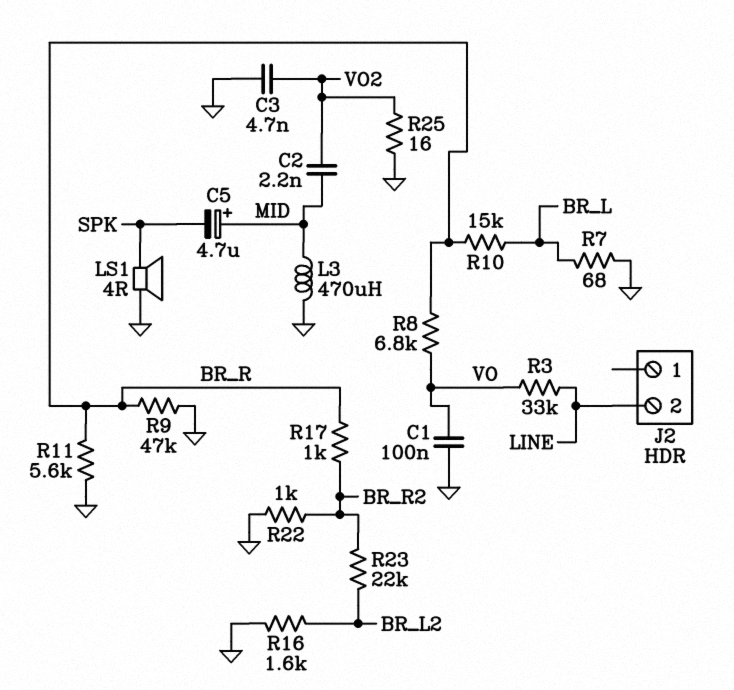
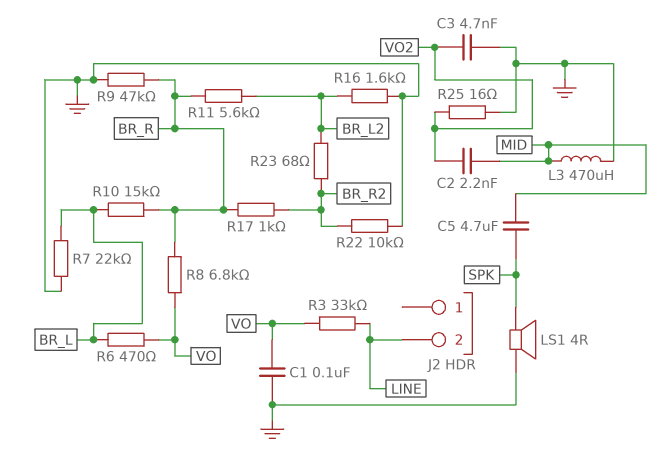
C5: 4.7uF (plus MID, minus SPK) -> 4.7uF (MID, SPK)
R6: none -> 470 (BR_L, VO)
R7: 68 (BR_L, GND) -> 22k (BR_L, GND)
R11: 5.6k (BR_R, GND) -> 5.6k (BR_L2, BR_R)
R22: 1k (BR_R2, GND) -> 10k (BR_R2, GND)
R23: 22k (BR_L2, BR_R2) -> 68 (BR_L2, BR_R2)

